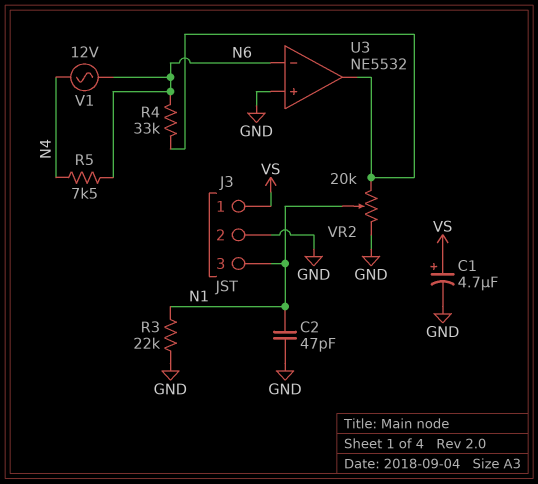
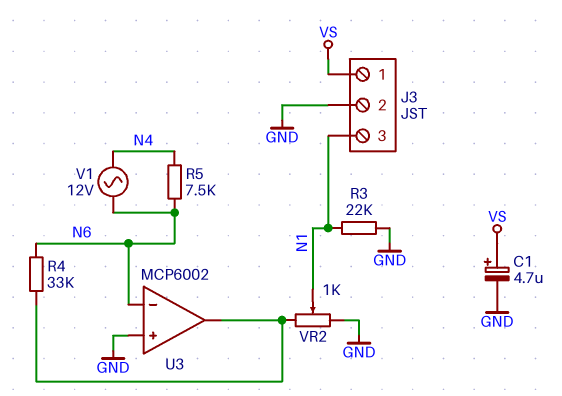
C2: 47pF (GND, N1) -> none
U3: NE5532 -> MCP6002
VR2: 20k (GND, U3/out, wiper N1) -> 1k (GND, U3/out, wiper N1)

